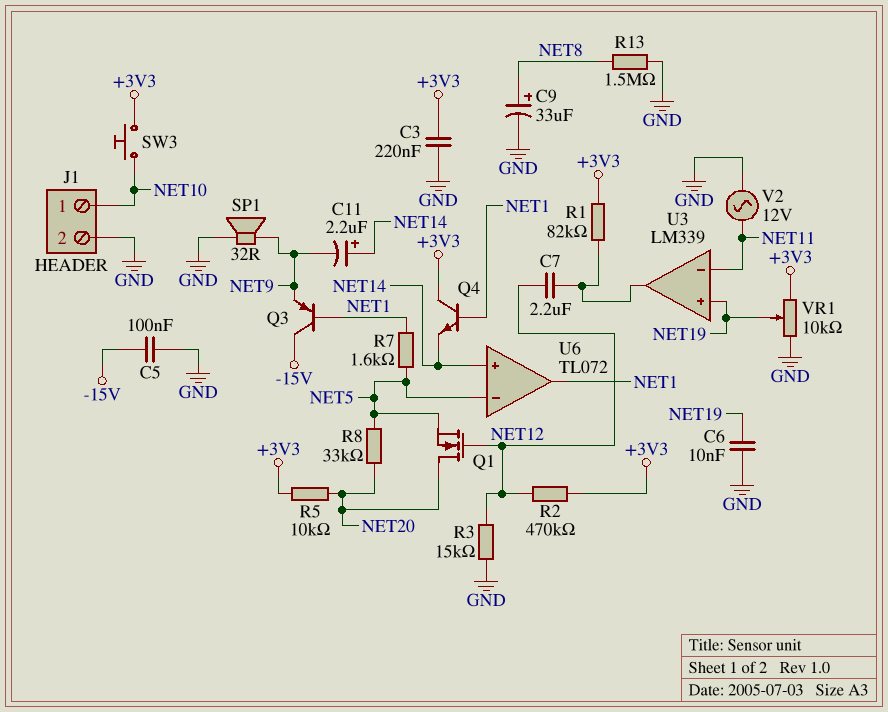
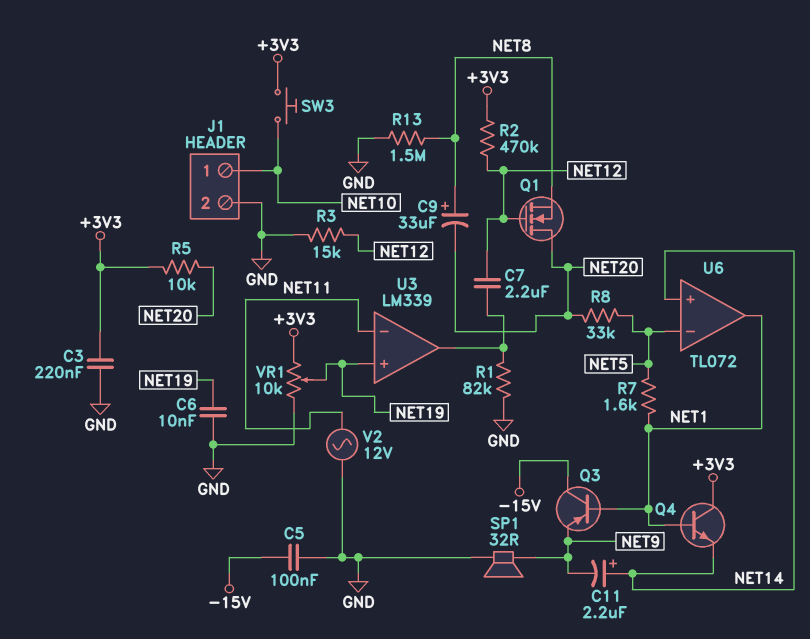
C9: 33uF (plus NET8, minus GND) -> 33uF (plus NET8, minus NET20)
Q1: NMOS (G NET12, D NET20, S NET5) -> NMOS (G NET12, D NET20, S NET8)
R1: 82k (+3V3, U3/out) -> 82k (GND, U3/out)

